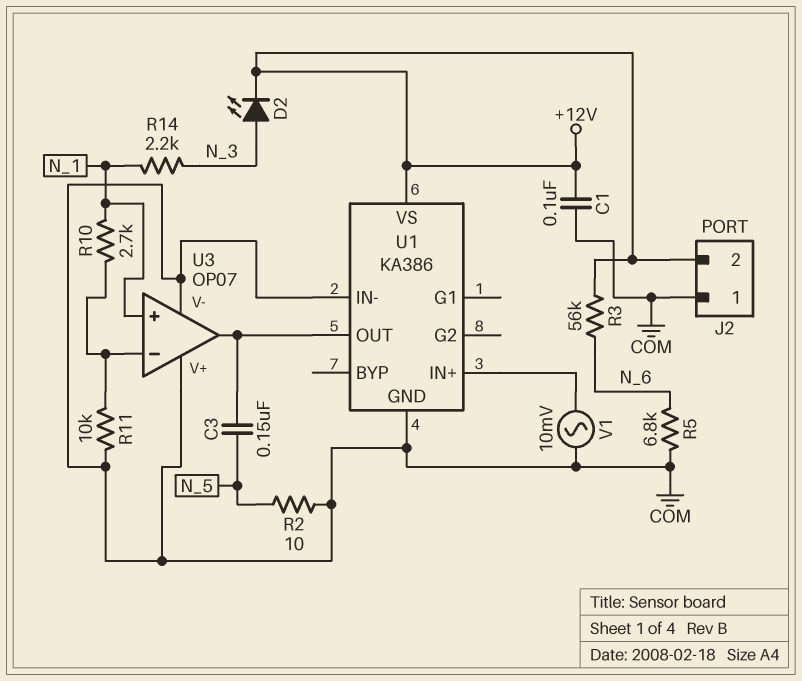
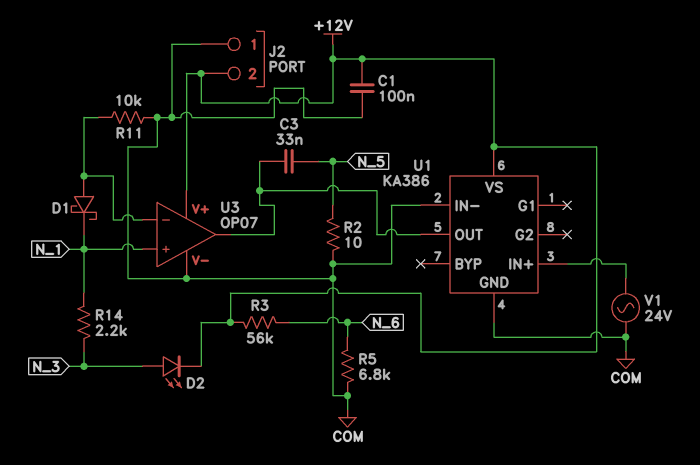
C3: 150nF (N_5, U1/OUT) -> 33nF (N_5, U1/OUT)
D1: none -> schottky (A U3/in-, K N_1)
R10: 2.7k (N_1, U3/in-) -> none
U3 pin V+: COM -> +12V
V1: AC 10mV (COM, U1/IN+) -> AC 24V (COM, U1/IN+)

